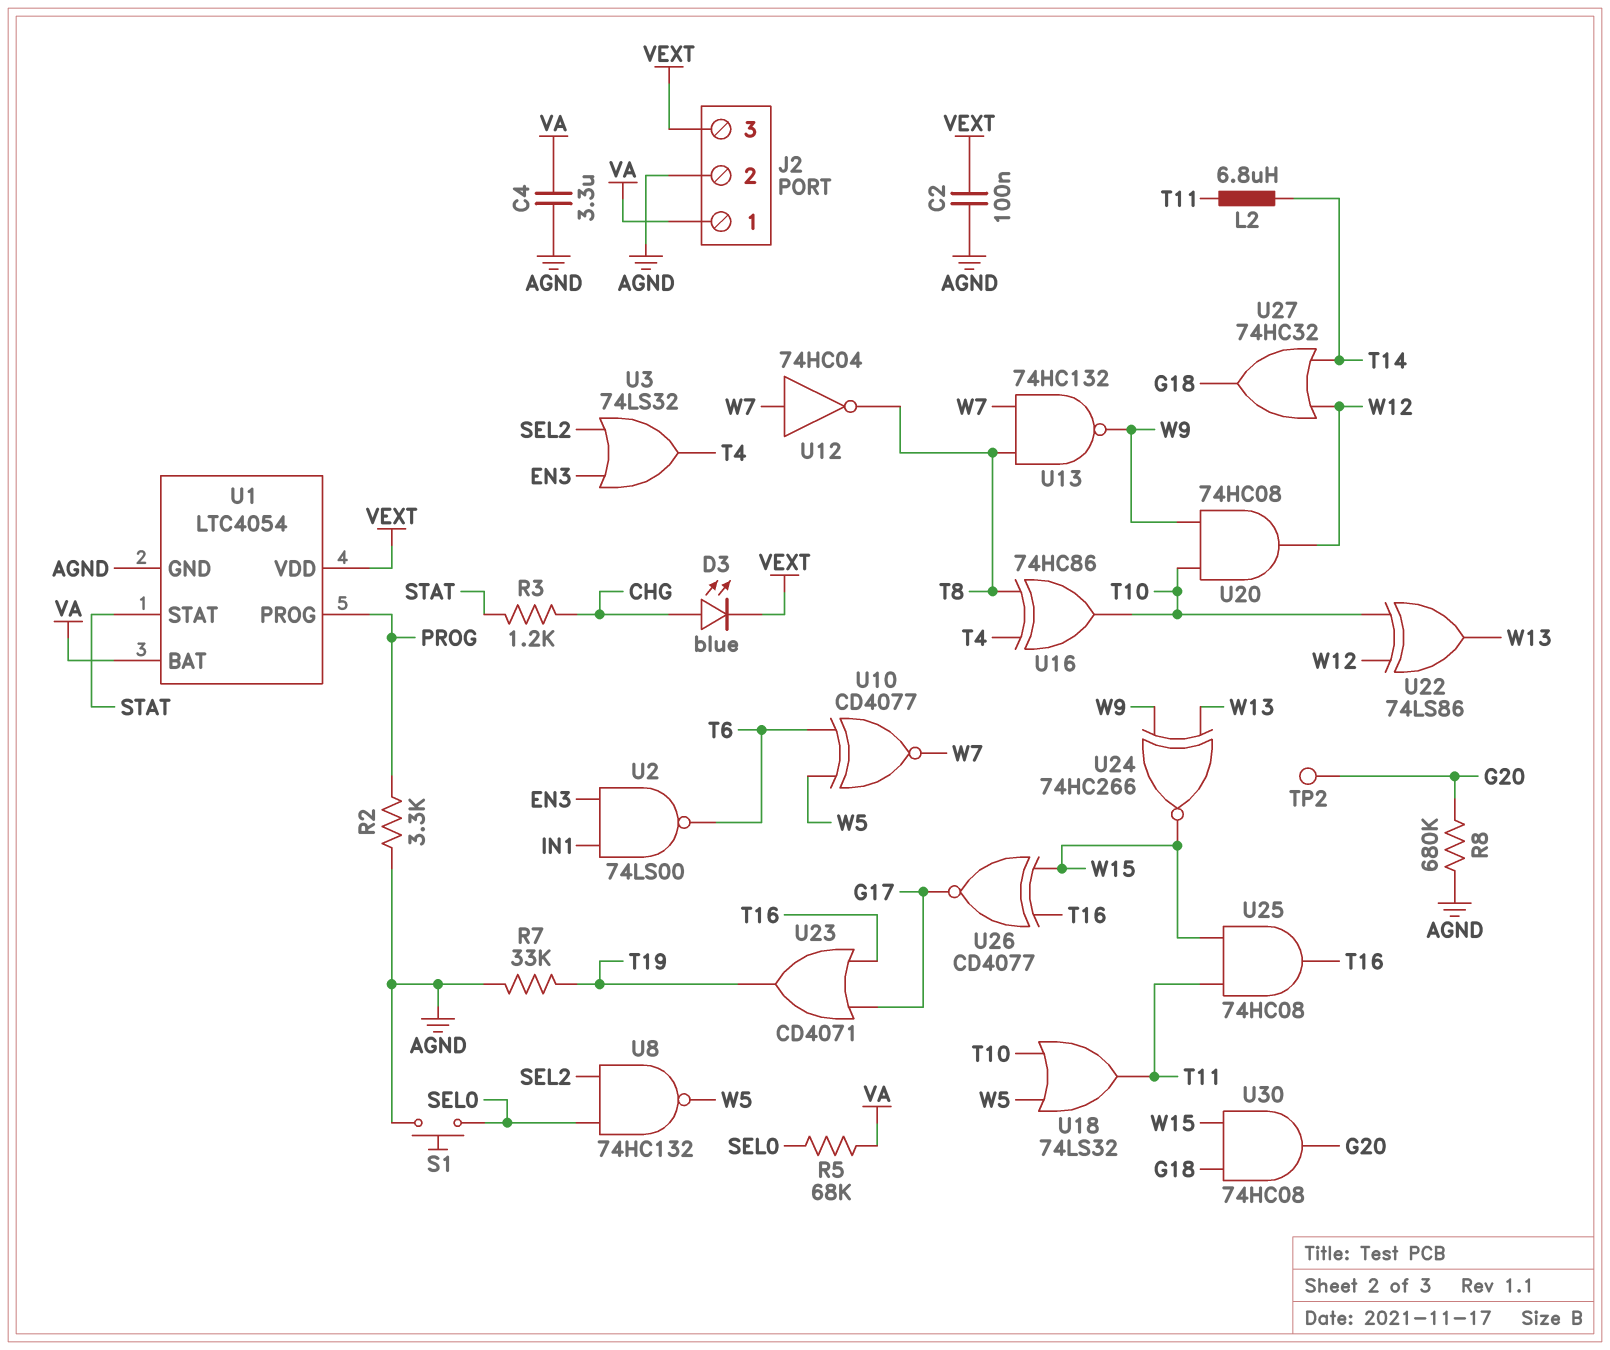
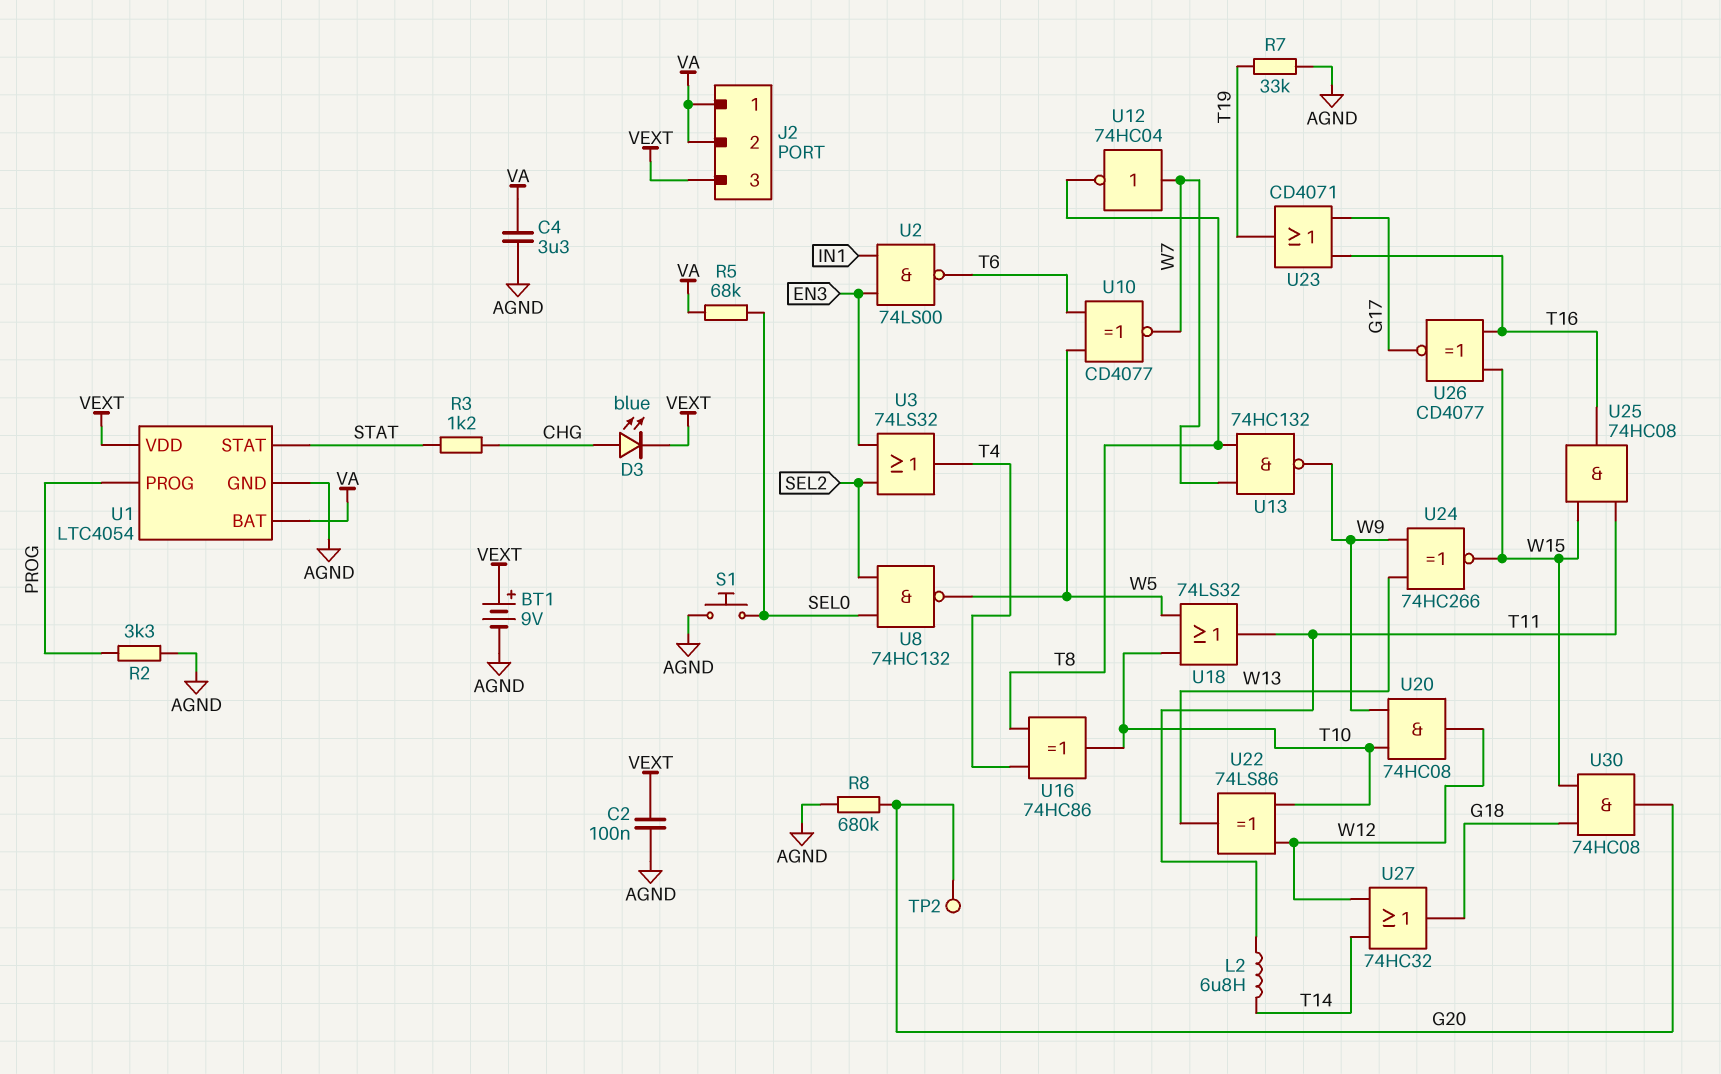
BT1: none -> 9V (plus VEXT, minus AGND)
J2 pin 2: AGND -> VA

